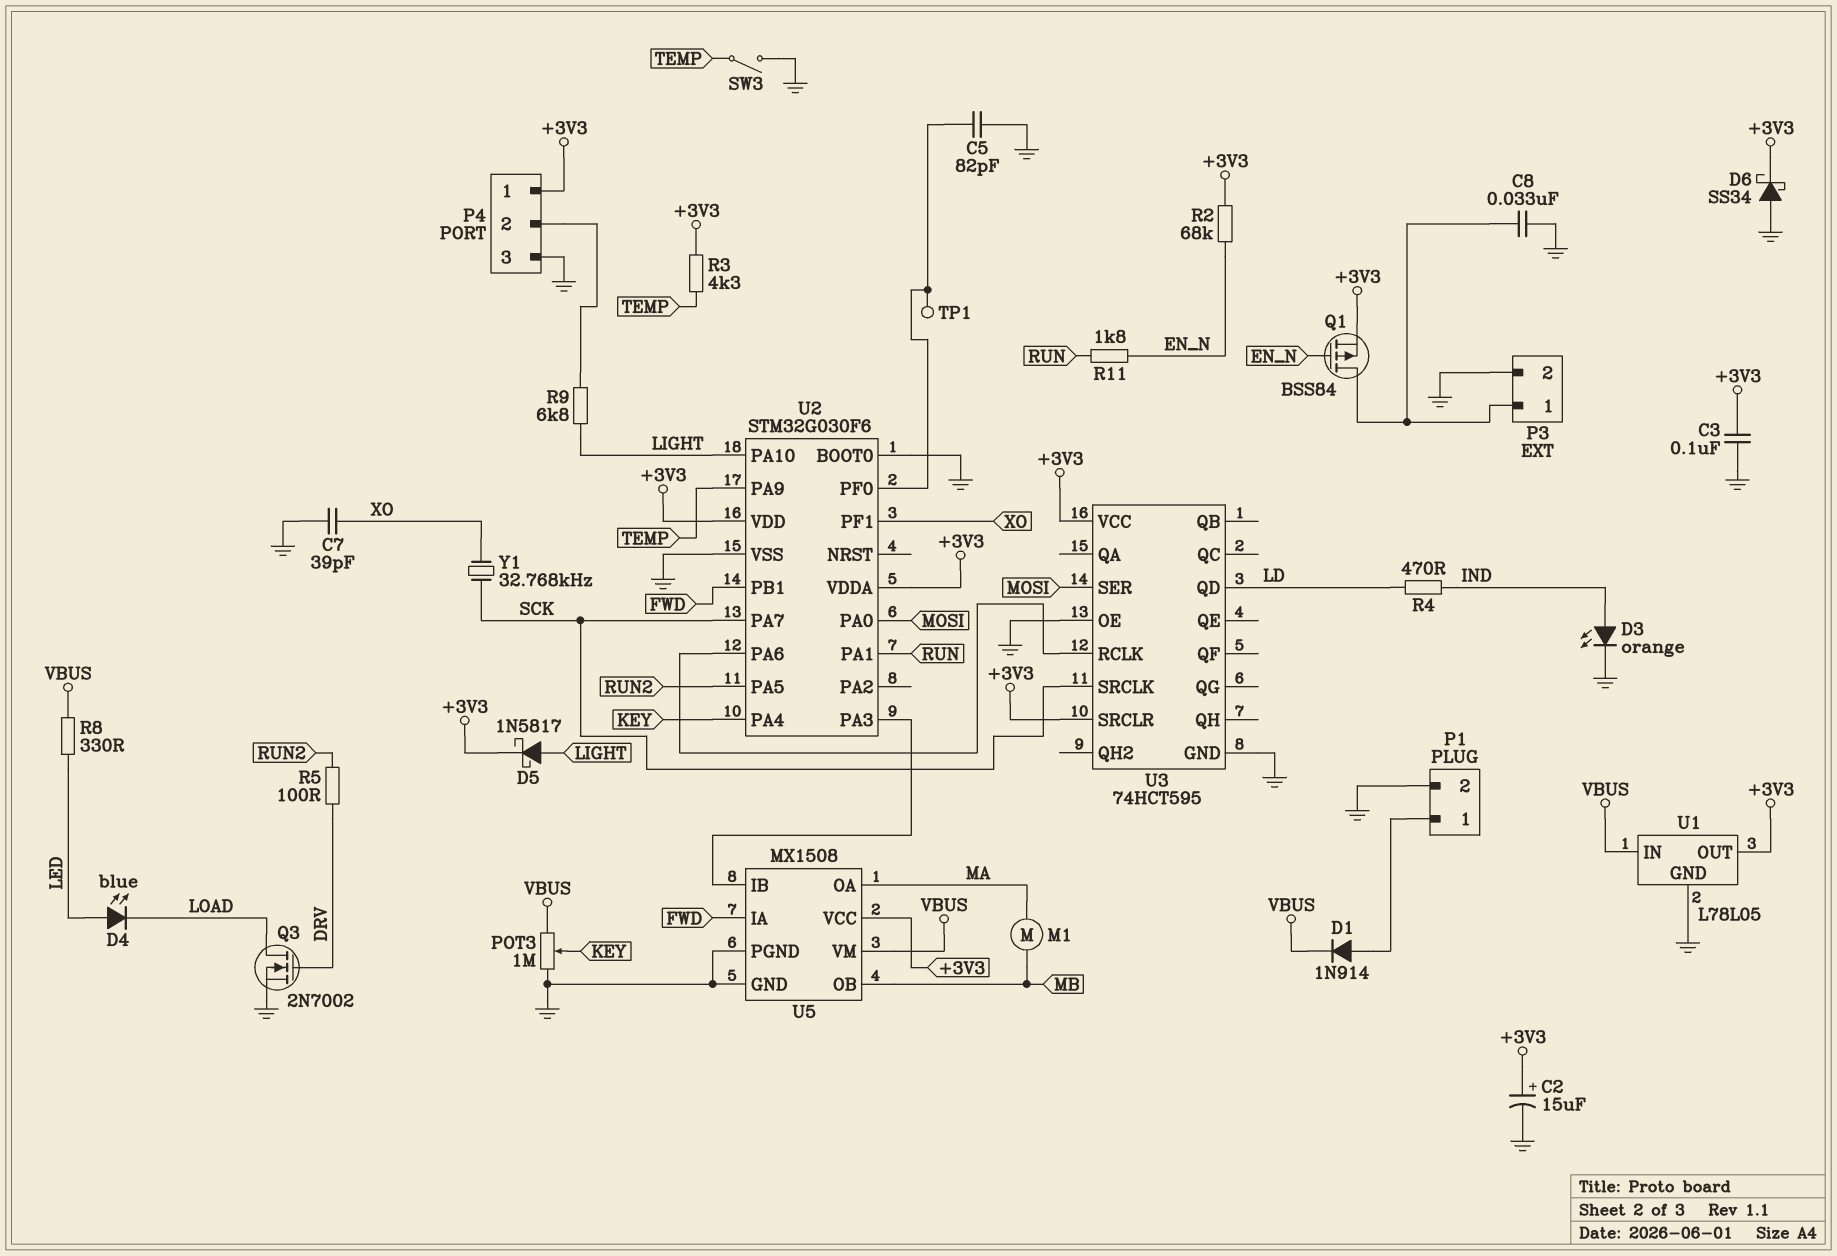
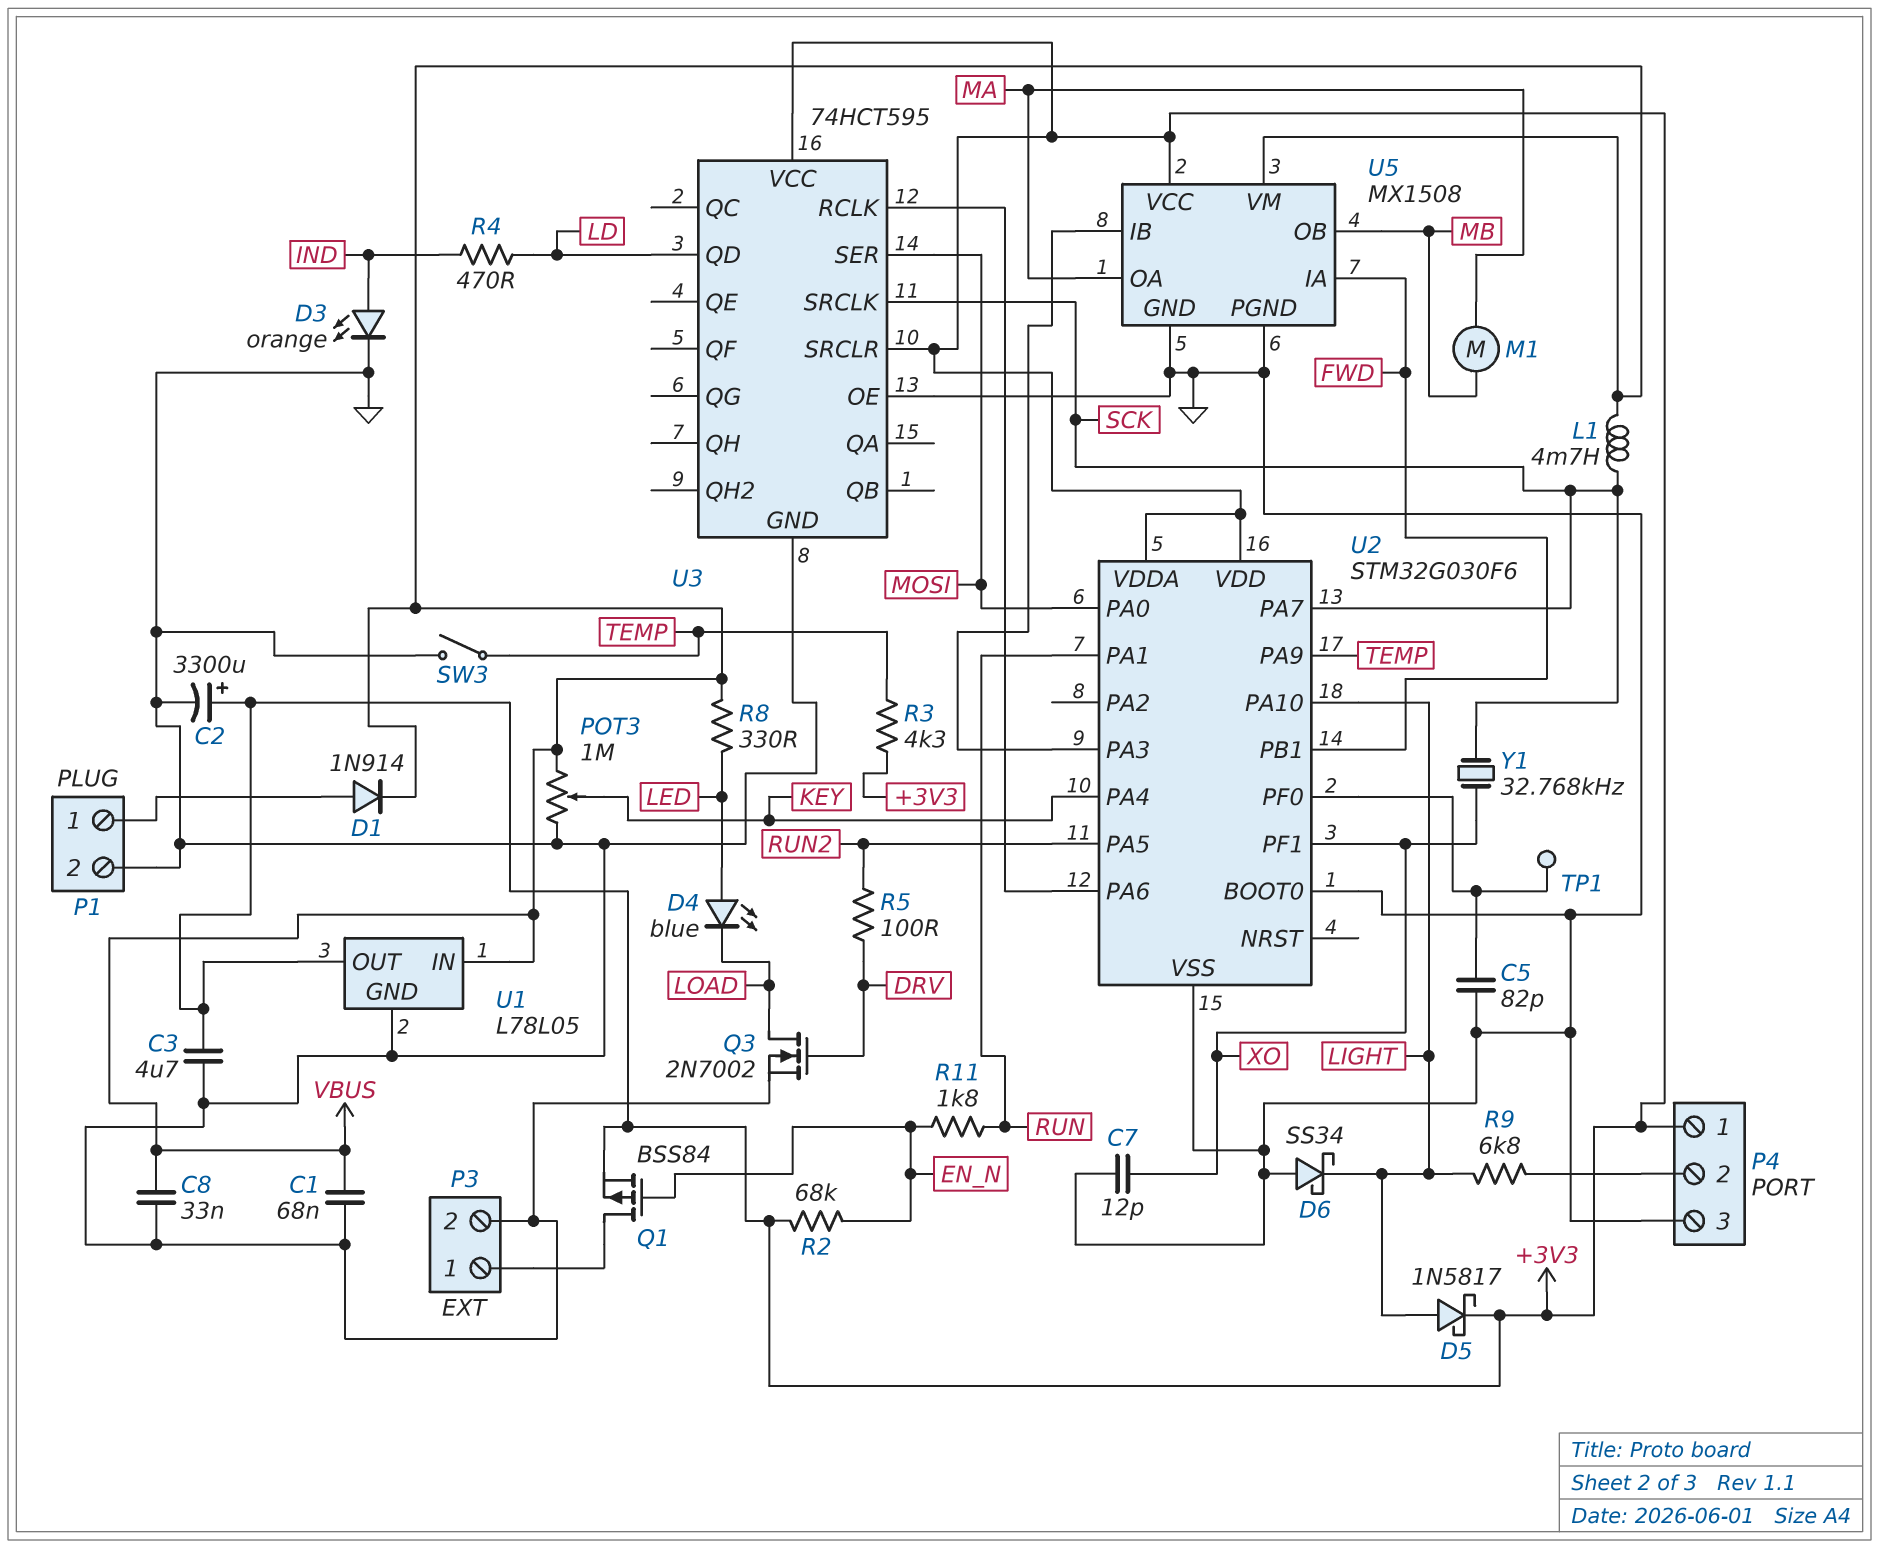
C1: none -> 68nF (GND, VBUS)
C2: 15uF (plus +3V3, minus GND) -> 3300uF (plus +3V3, minus GND)
C3: 100nF (+3V3, GND) -> 4.7uF (+3V3, GND)
C7: 39pF (GND, XO) -> 12pF (GND, XO)
C8: 33nF (GND, P3/1) -> 33nF (GND, VBUS)
D6: schottky SS34 (A GND, K +3V3) -> schottky SS34 (A GND, K LIGHT)
L1: none -> 4.7mH (SCK, VBUS)

